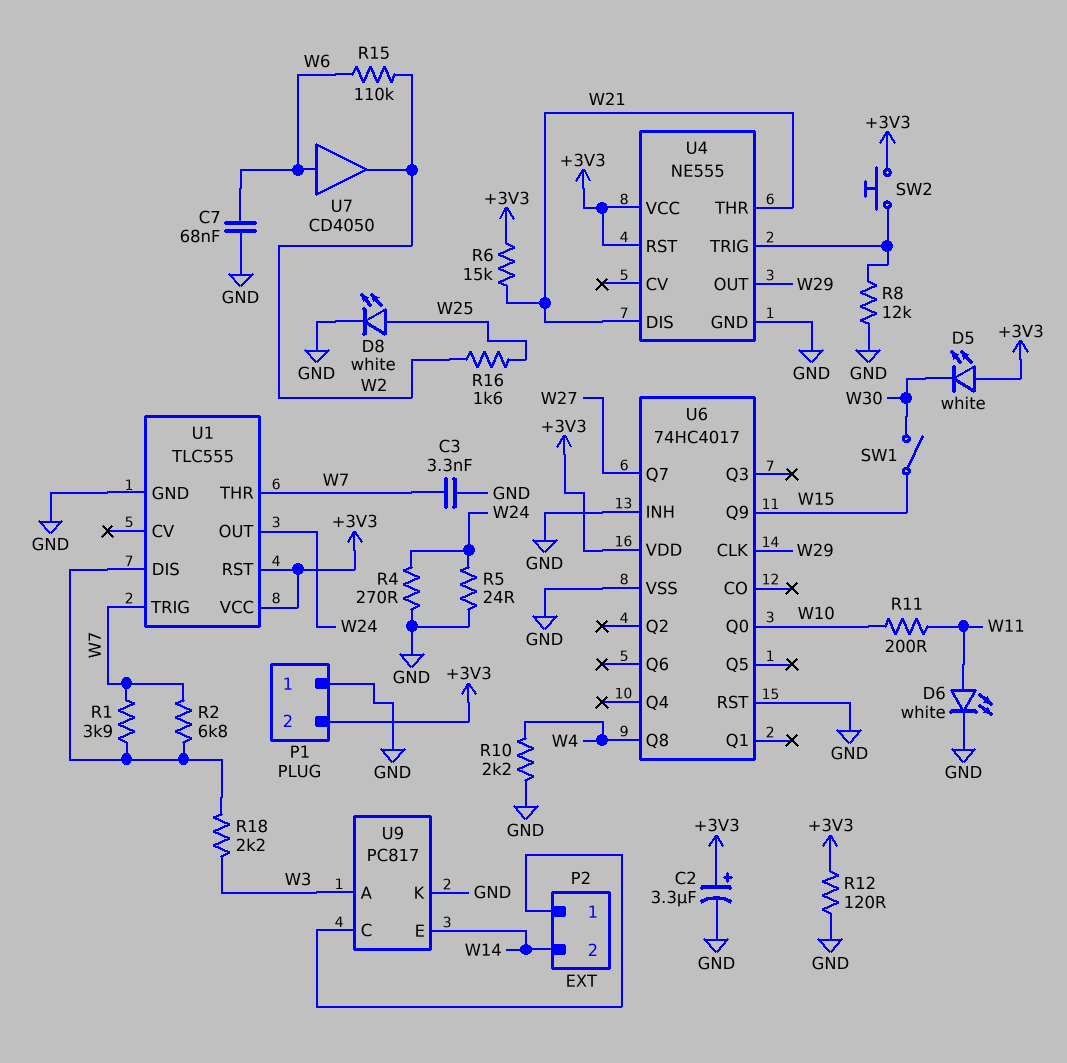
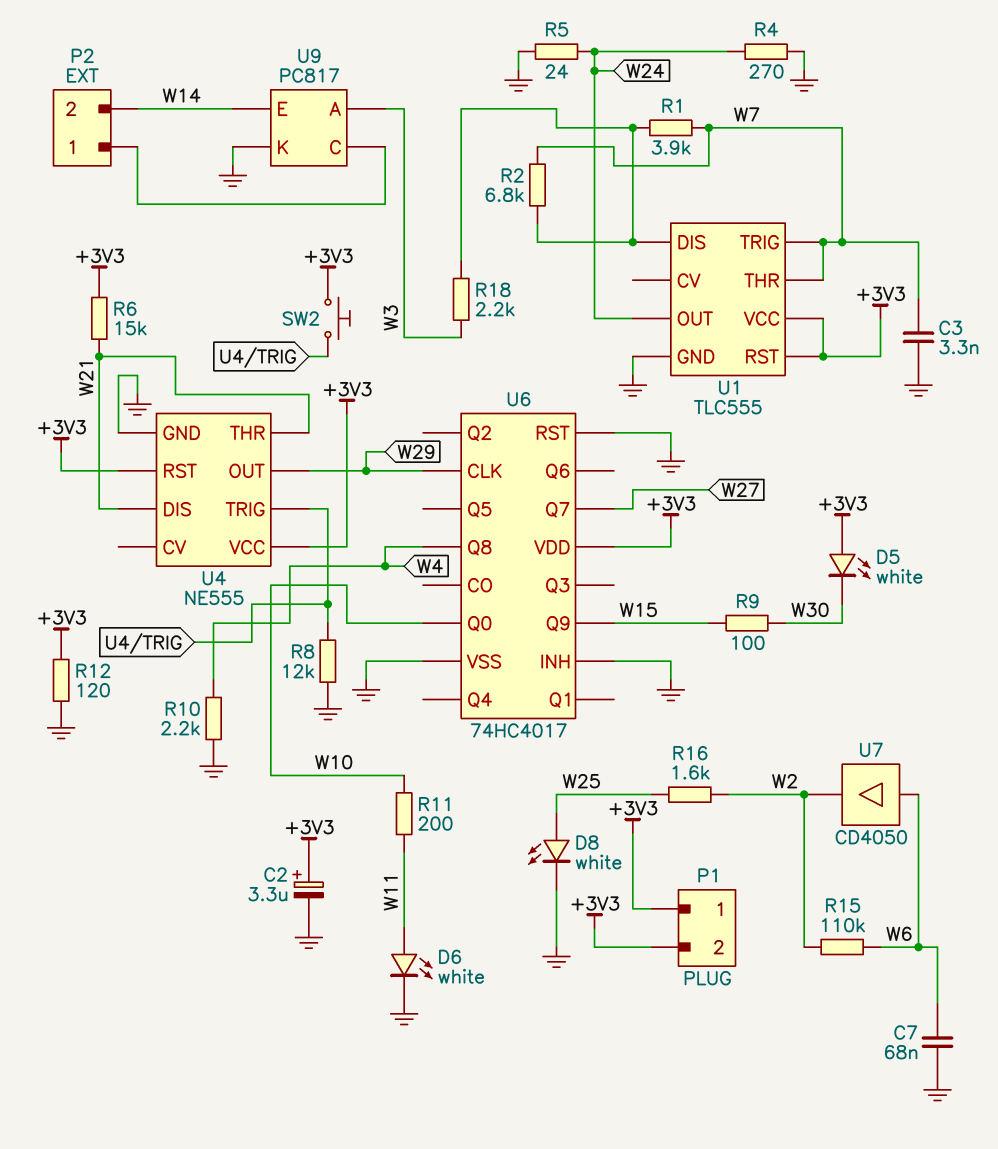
P1 pin 1: GND -> +3V3
R9: none -> 100 (W15, W30)
SW1: switch (W15, W30) -> none

